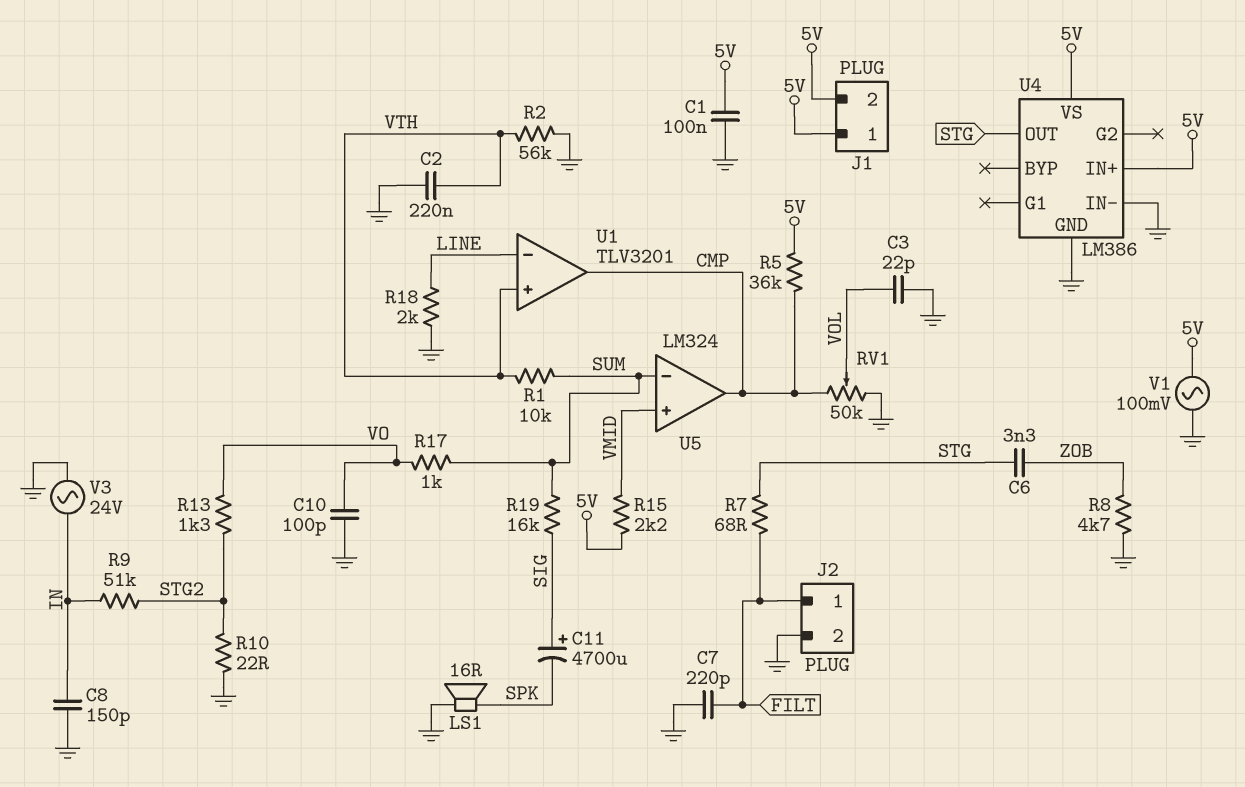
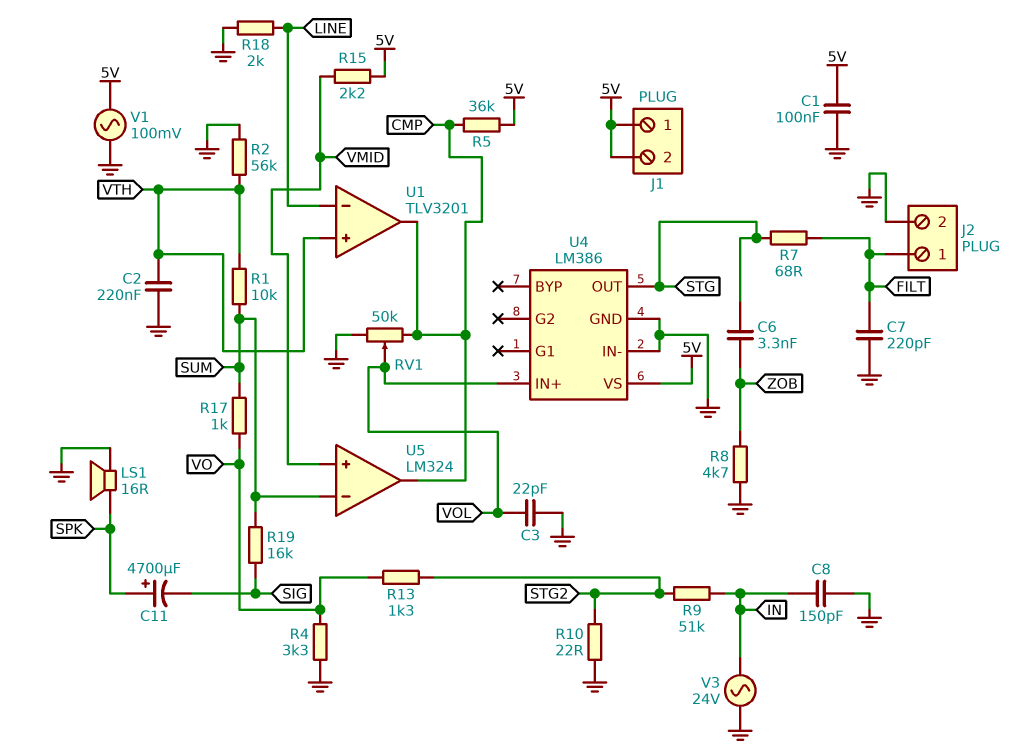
C10: 100pF (GND, VO) -> none
C11: 4700uF (plus SIG, minus SPK) -> 4700uF (plus SPK, minus SIG)
R4: none -> 3.3k (GND, VO)
U4 pin IN+: 5V -> VOL

